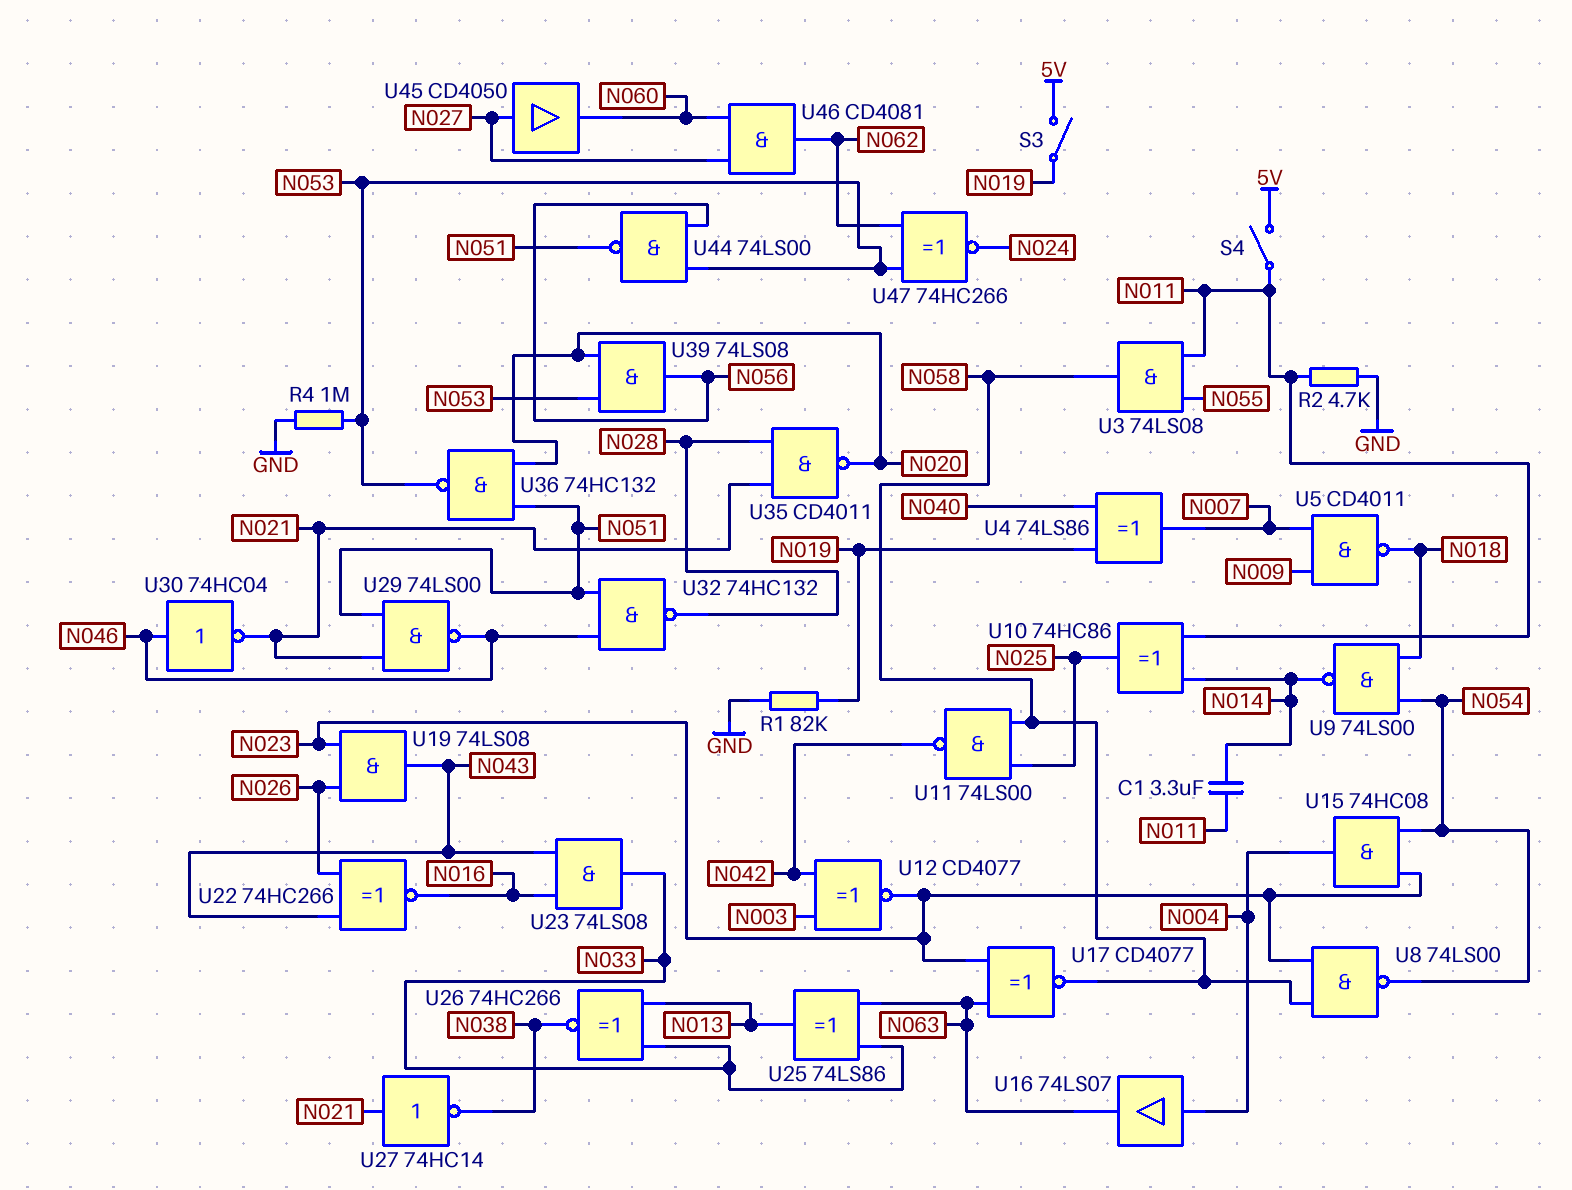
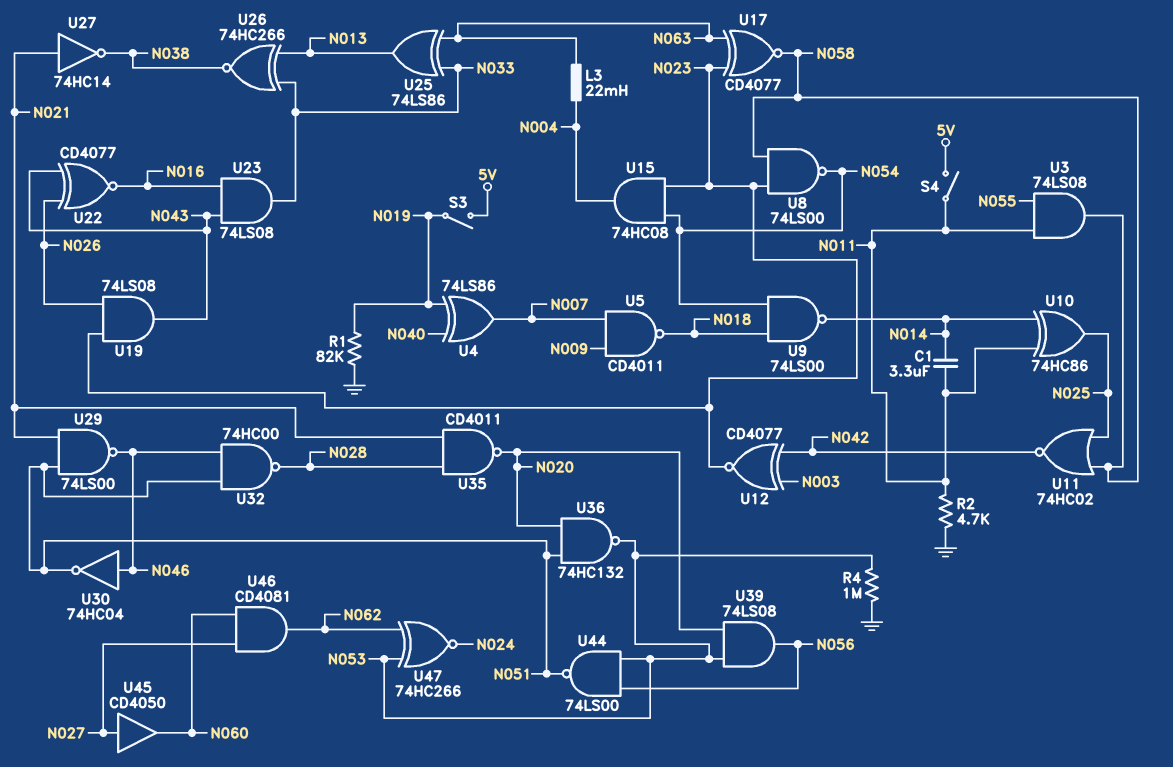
L3: none -> 22mH (N004, N063)
U11: NAND 74LS00 (in N025, in N058, out N042) -> NOR 74HC02 (in N025, in N058, out N042)
U16: buffer 74LS07 (in N004, out N063) -> none
U22: XNOR 74HC266 (in N026, in N043, out N016) -> XNOR CD4077 (in N026, in N043, out N016)
U30: NOT 74HC04 (in N046, out N021) -> NOT 74HC04 (in N046, out N051)
U32: NAND 74HC132 (in N046, in N051, out N028) -> NAND 74HC00 (in N046, in N051, out N028)

